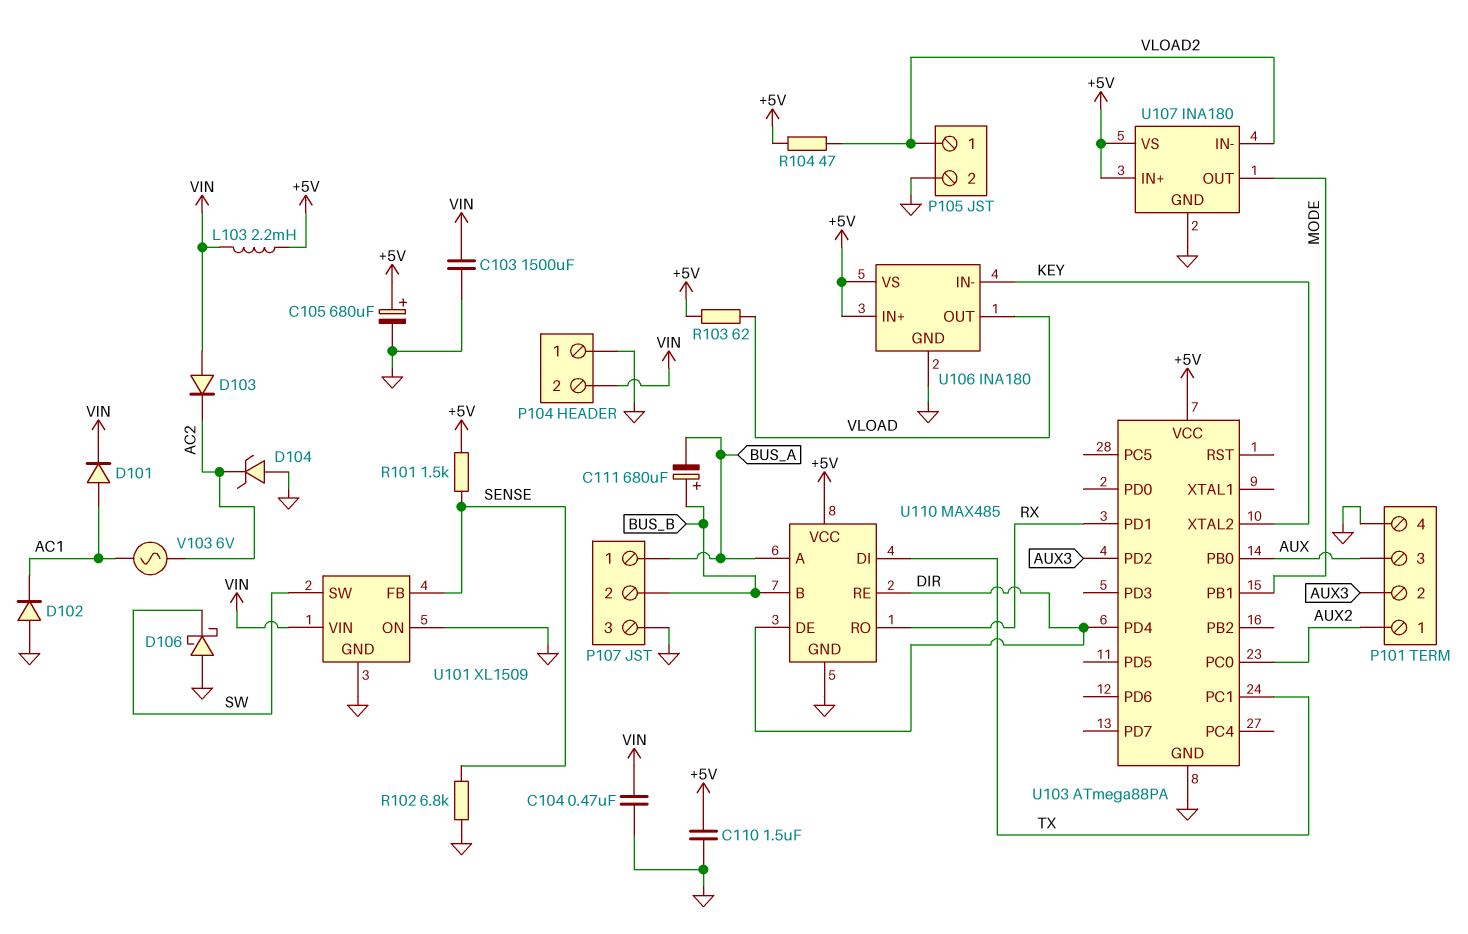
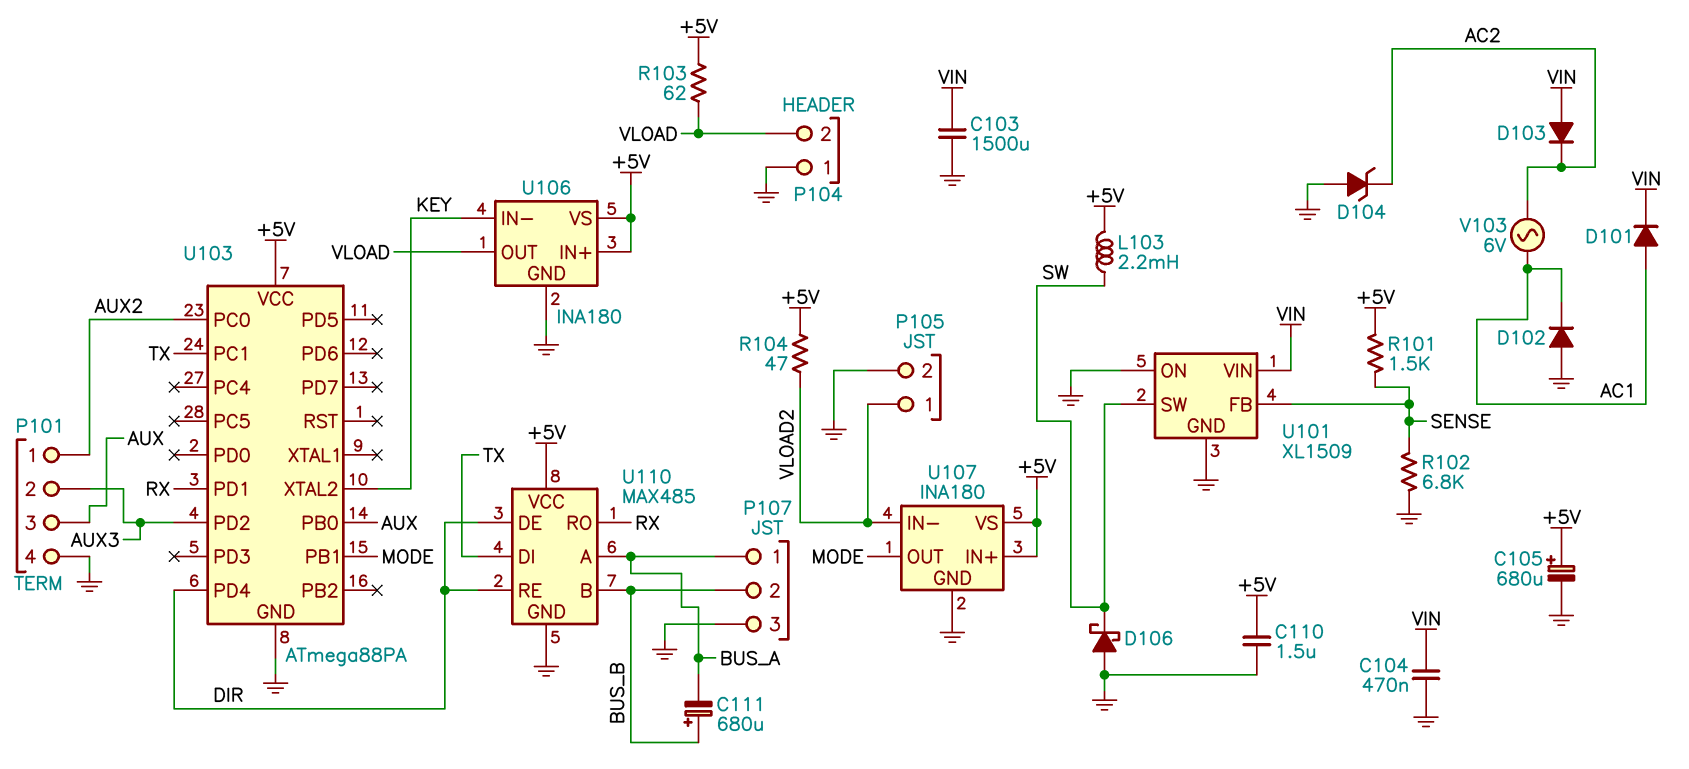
L103: 2.2mH (+5V, VIN) -> 2.2mH (+5V, SW)
P104 pin 2: VIN -> VLOAD

